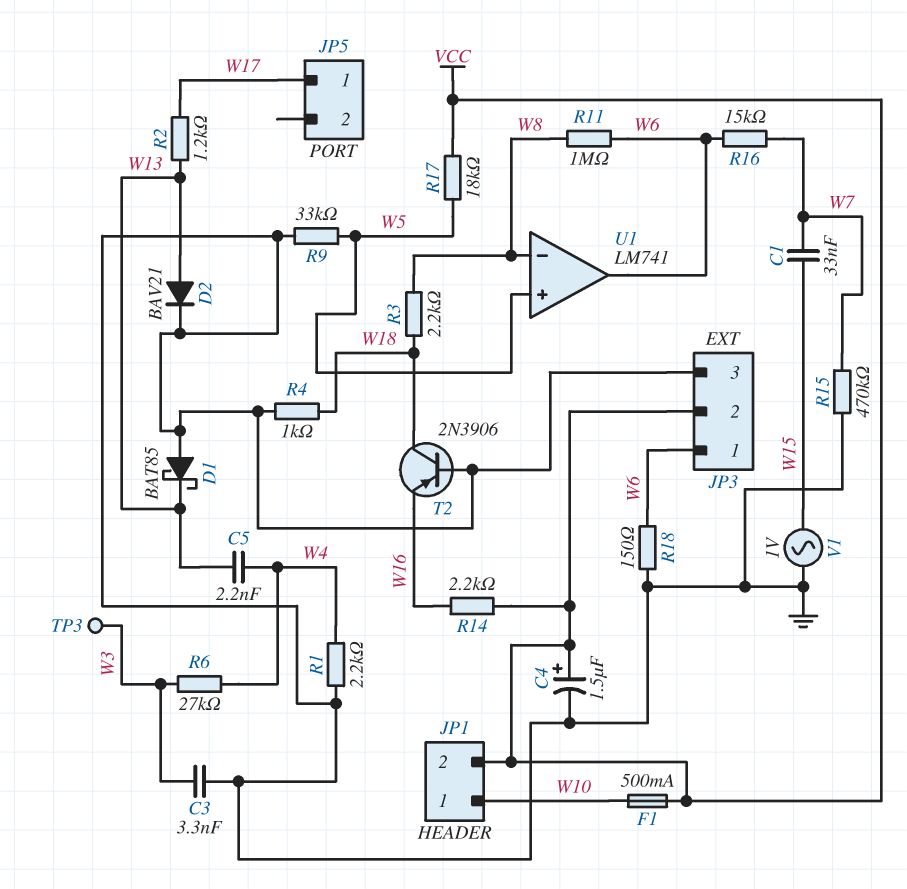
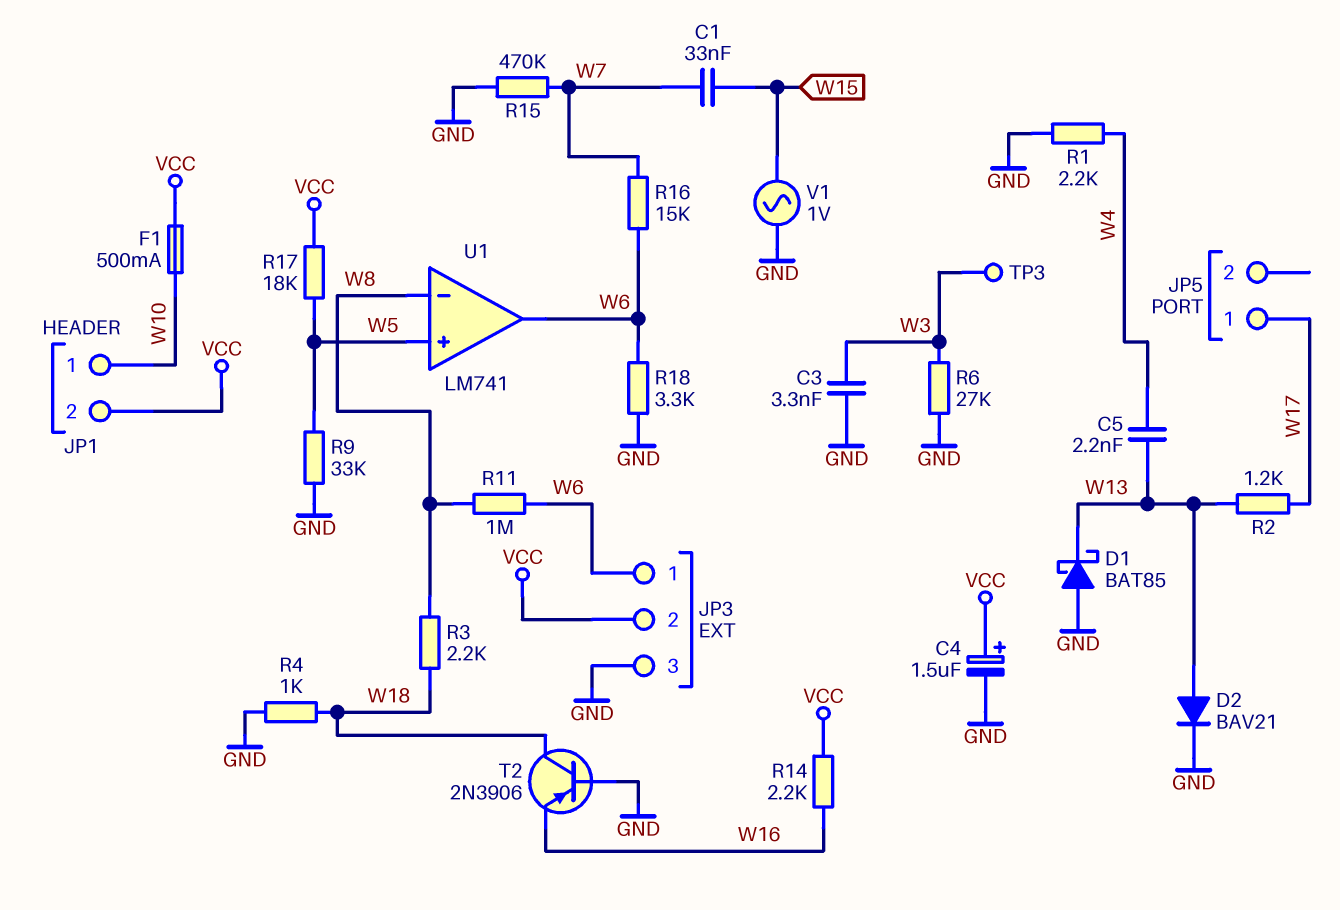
R6: 27k (W3, W4) -> 27k (GND, W3)
R18: 150 (GND, W6) -> 3.3k (GND, W6)

